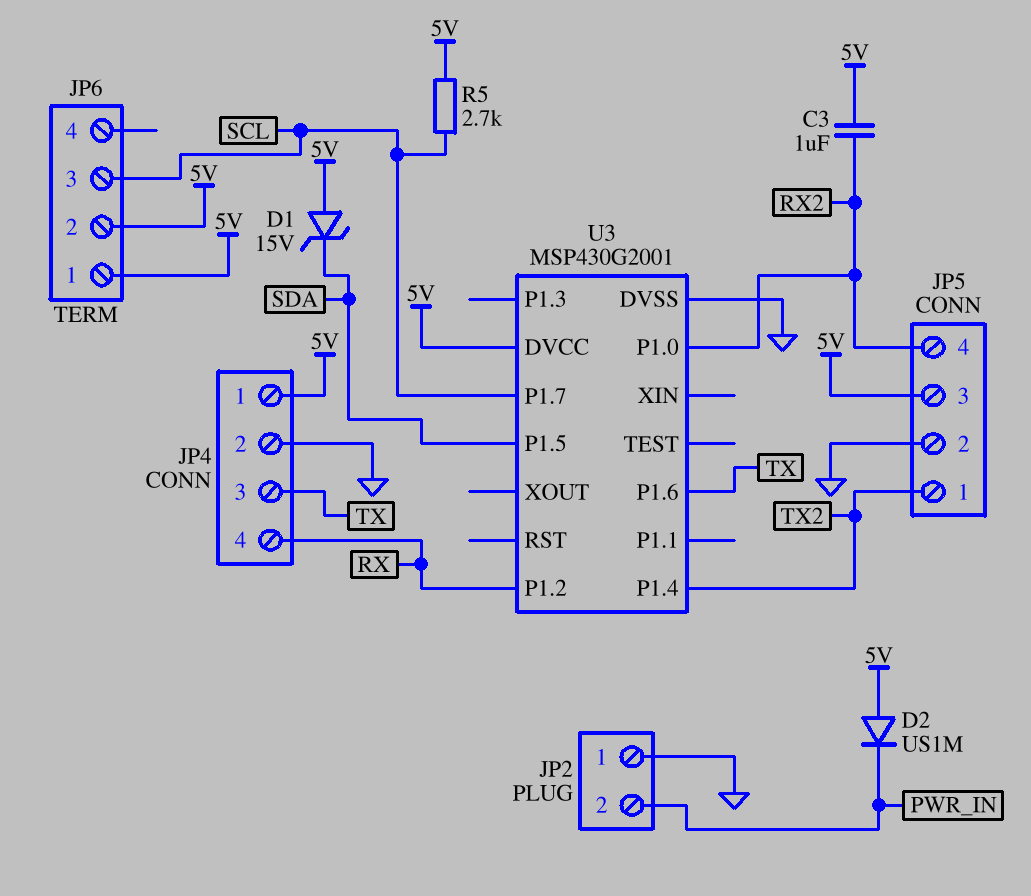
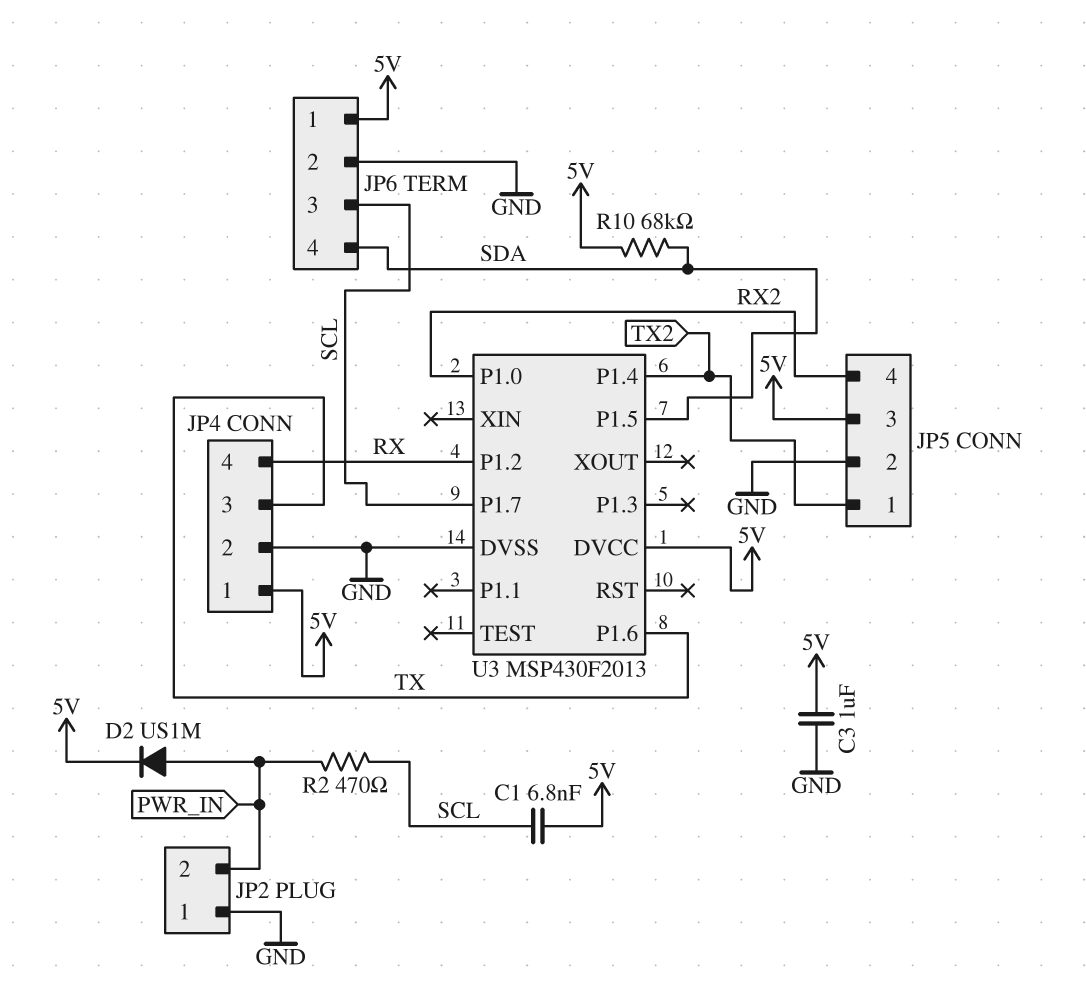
C1: none -> 6.8nF (5V, SCL)
C3: 1uF (5V, RX2) -> 1uF (5V, GND)
D1: zener 15V (A 5V, K SDA) -> none
D2: diode US1M (A 5V, K PWR_IN) -> diode US1M (A PWR_IN, K 5V)
JP6 pin 2: 5V -> GND
JP6 pin 4: none -> SDA
R2: none -> 470 (PWR_IN, SCL)
R5: 2.7k (5V, SCL) -> none
R10: none -> 68k (5V, SDA)
U3: MSP430G2001 -> MSP430F2013

